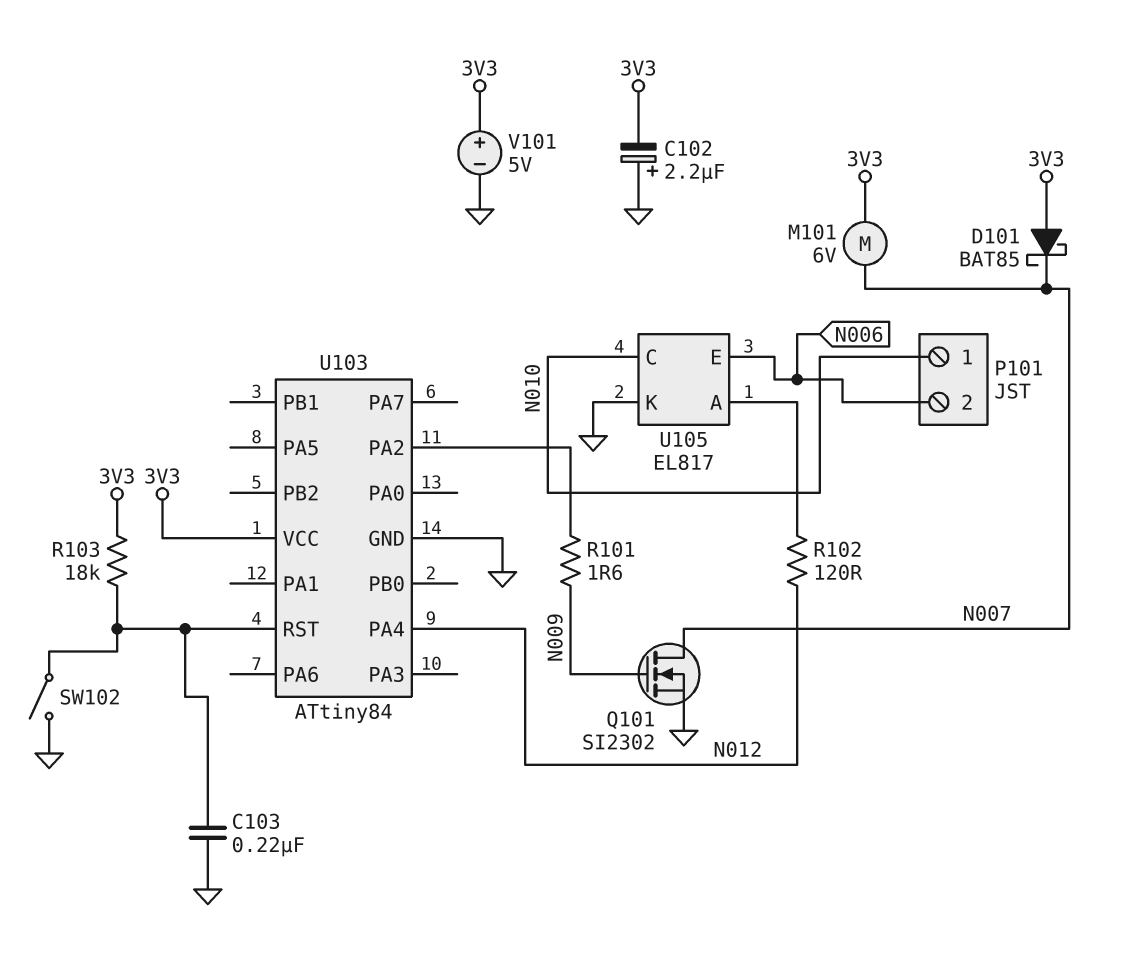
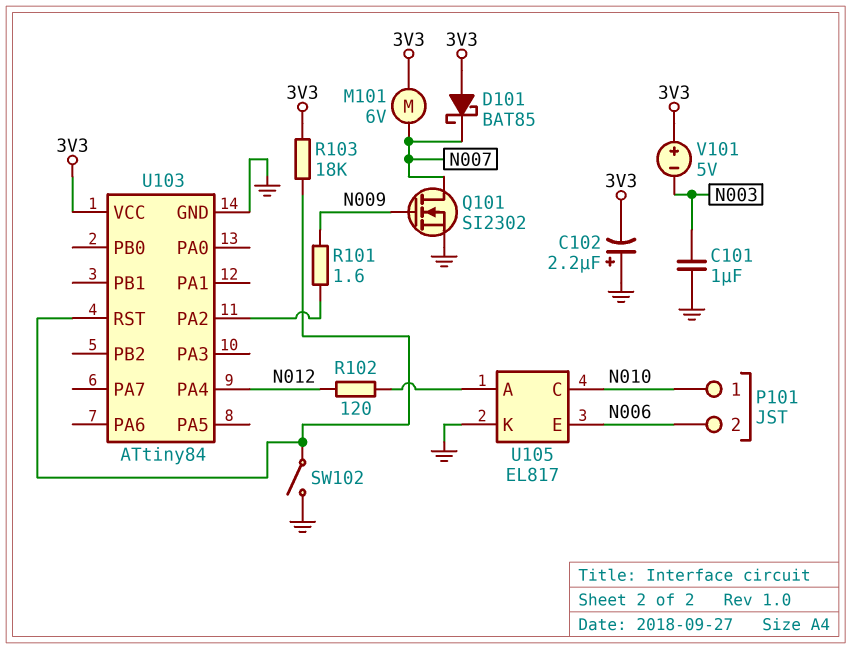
C101: none -> 1uF (GND, N003)
C103: 220nF (GND, U103/RST) -> none
V101: 5V (plus 3V3, minus GND) -> 5V (plus 3V3, minus N003)

